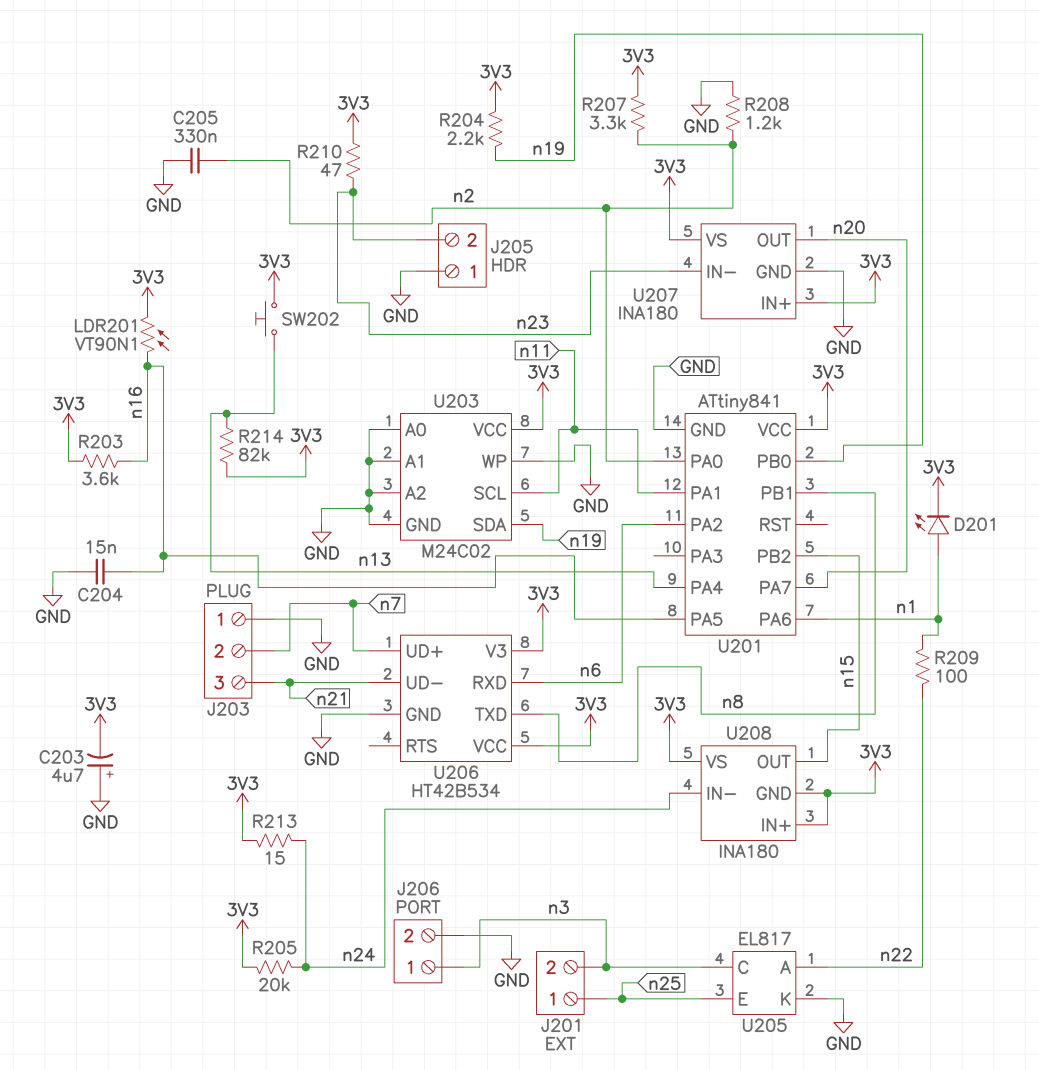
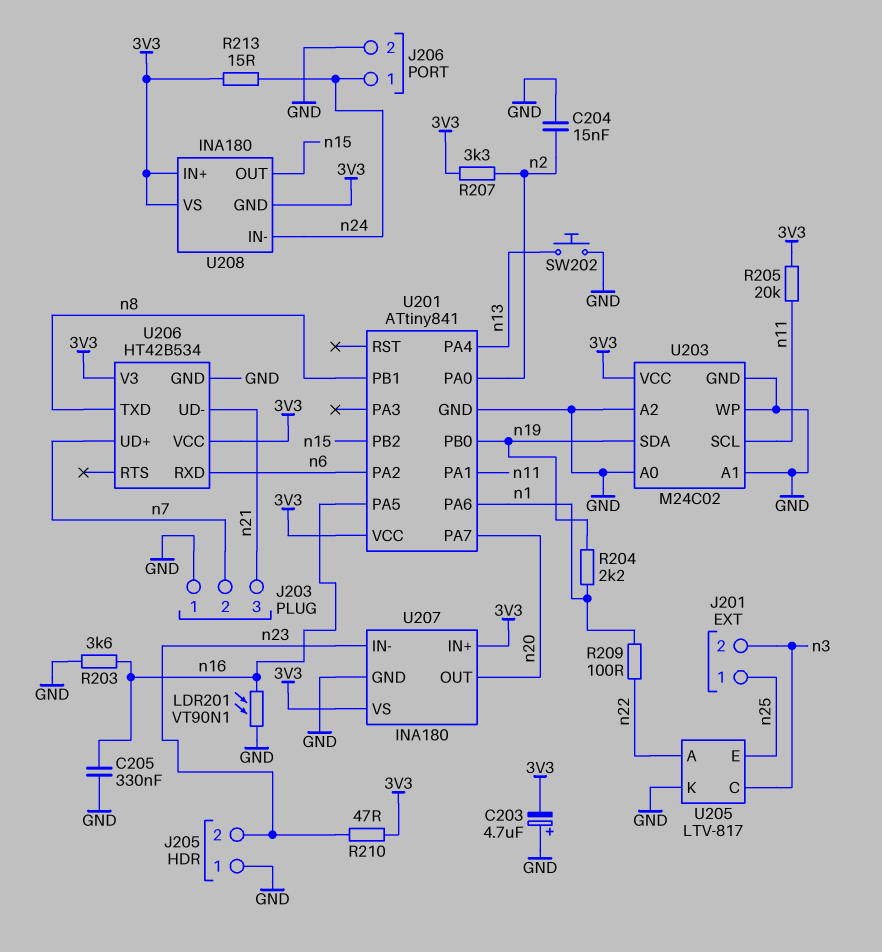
C204: 15nF (GND, n16) -> 15nF (GND, n2)
C205: 330nF (GND, n2) -> 330nF (GND, n16)
D201: LED (A n1, K 3V3) -> none
J206 pin 1: n3 -> n24
LDR201: VT90N1 (3V3, n16) -> VT90N1 (GND, n16)
R203: 3.6k (3V3, n16) -> 3.6k (GND, n16)
R204: 2.2k (3V3, n19) -> 2.2k (n1, n19)
R205: 20k (3V3, n24) -> 20k (3V3, n11)
R208: 1.2k (GND, n2) -> none
R214: 82k (3V3, n13) -> none
SW202: button (3V3, n13) -> button (GND, n13)
U205: EL817 -> LTV-817

